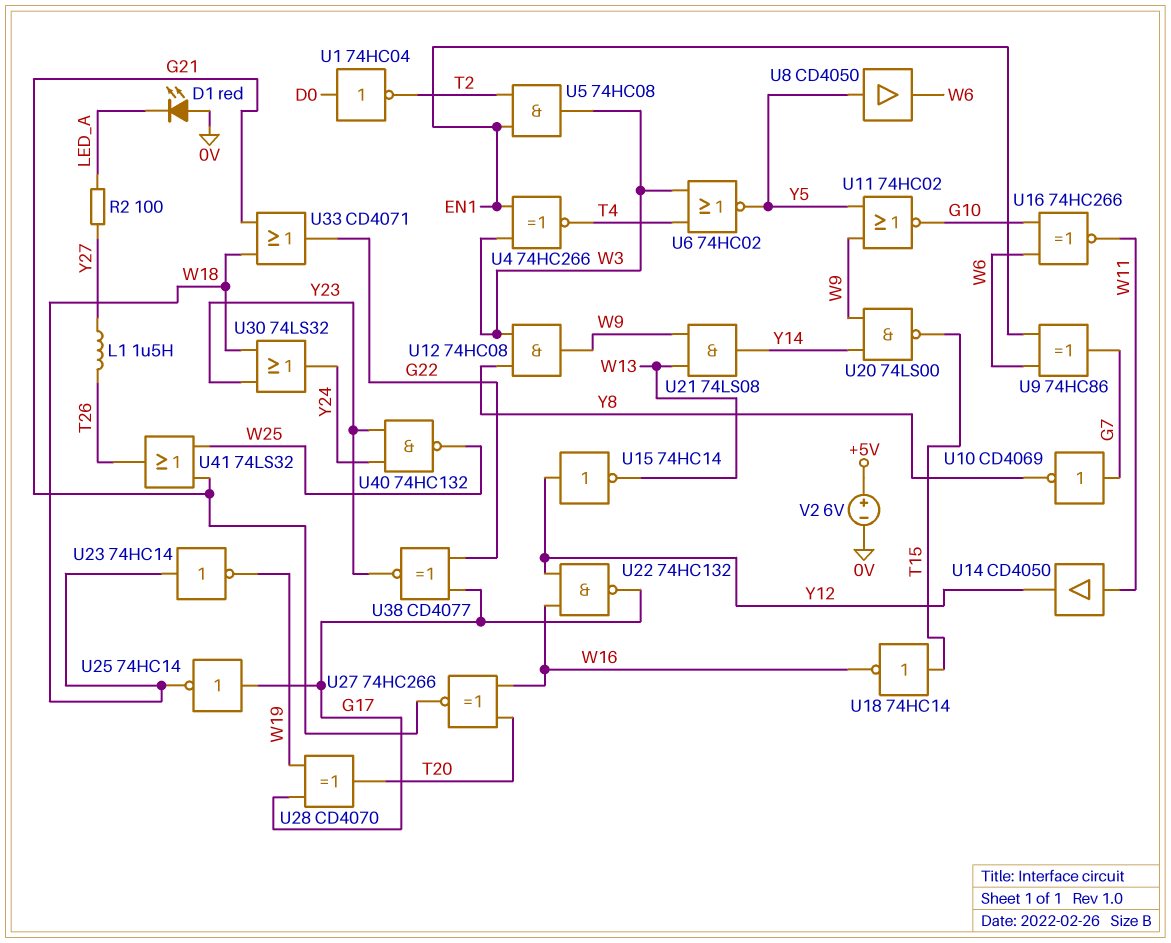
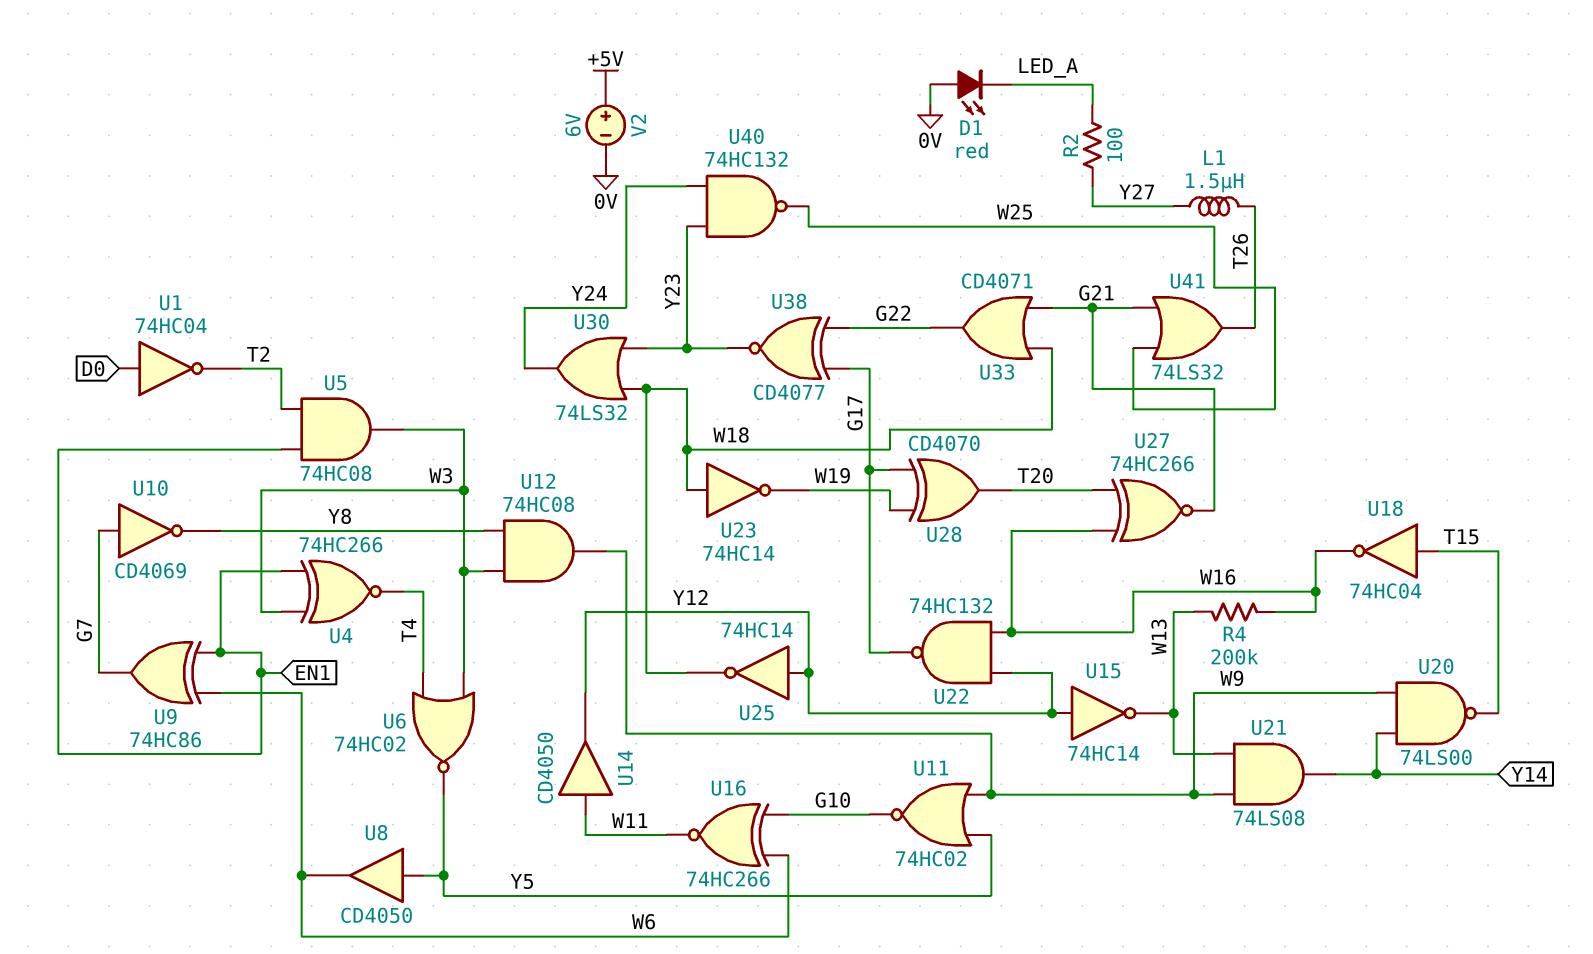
R4: none -> 200k (W13, W16)
U18: NOT 74HC14 (in T15, out W16) -> NOT 74HC04 (in T15, out W16)
U25: NOT 74HC14 (in G17, out W18) -> NOT 74HC14 (in Y12, out W18)

